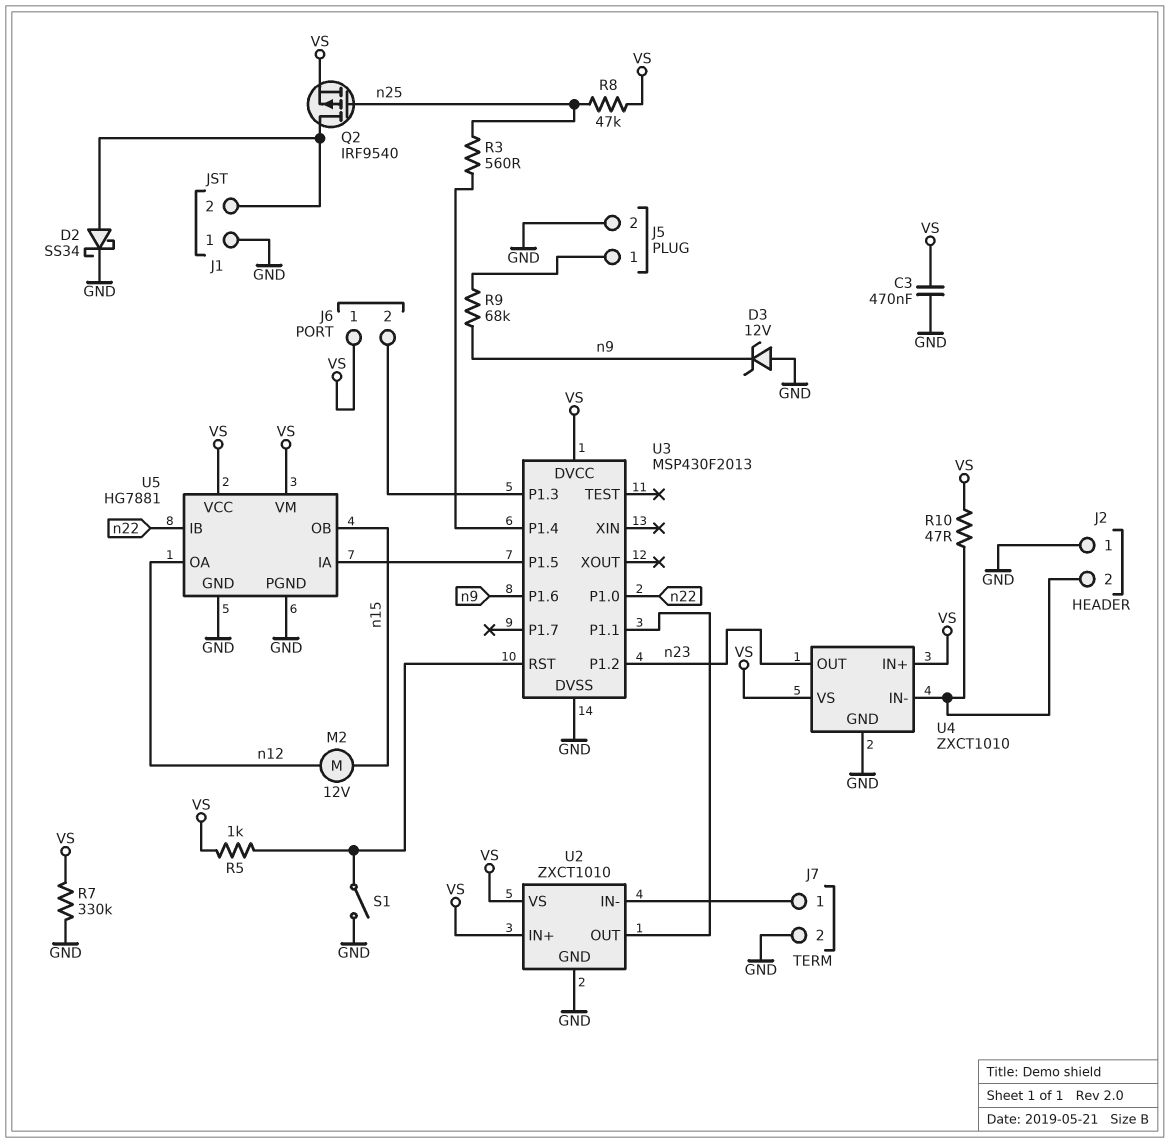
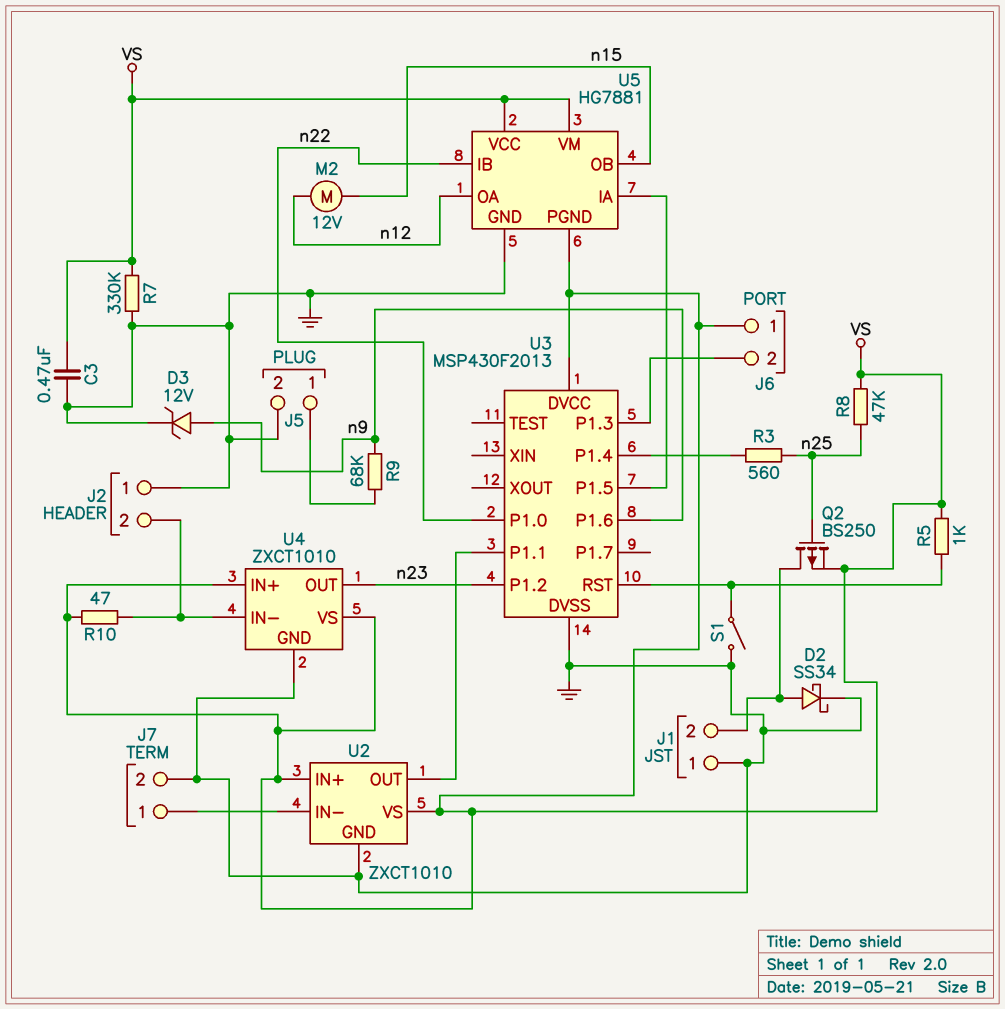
D3: zener 12V (A GND, K n9) -> zener 12V (A n9, K GND)
Q2: PMOS IRF9540 (G n25, D J1/2, S VS) -> PMOS BS250 (G n25, D J1/2, S VS)
U5 pin PGND: GND -> VS

